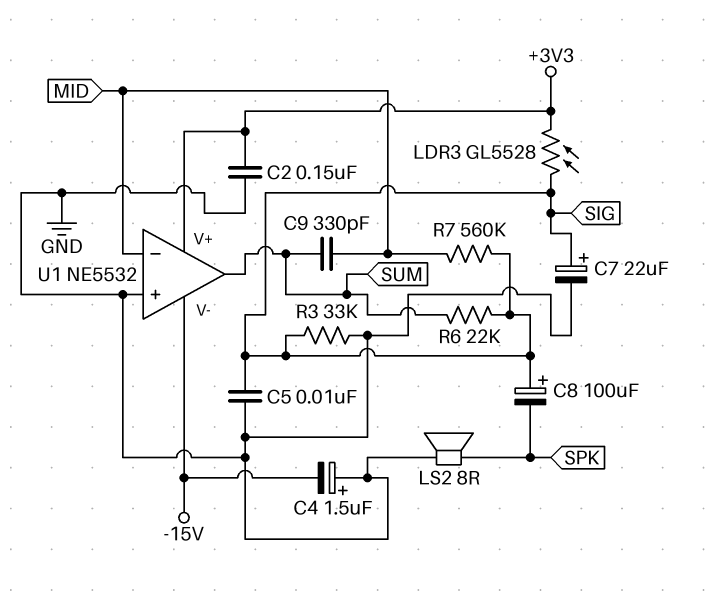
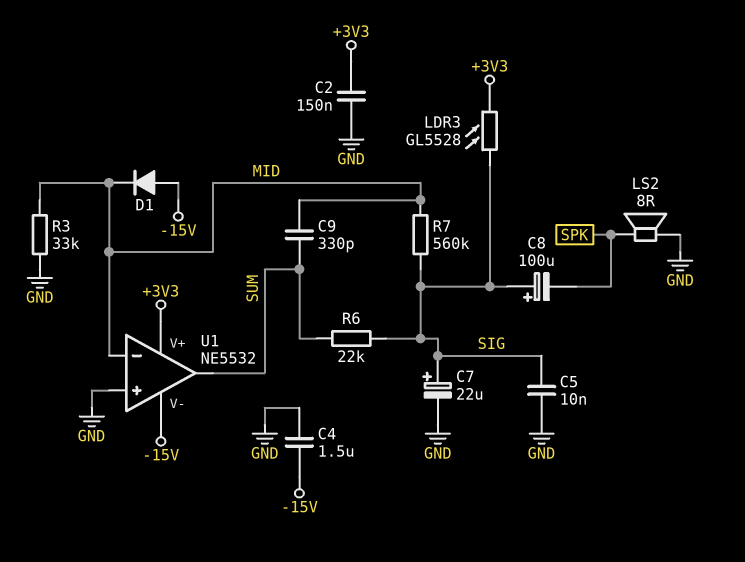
C4: 1.5uF (plus GND, minus -15V) -> 1.5uF (-15V, GND)
D1: none -> diode (A -15V, K MID)
R3: 33k (GND, SIG) -> 33k (GND, MID)

